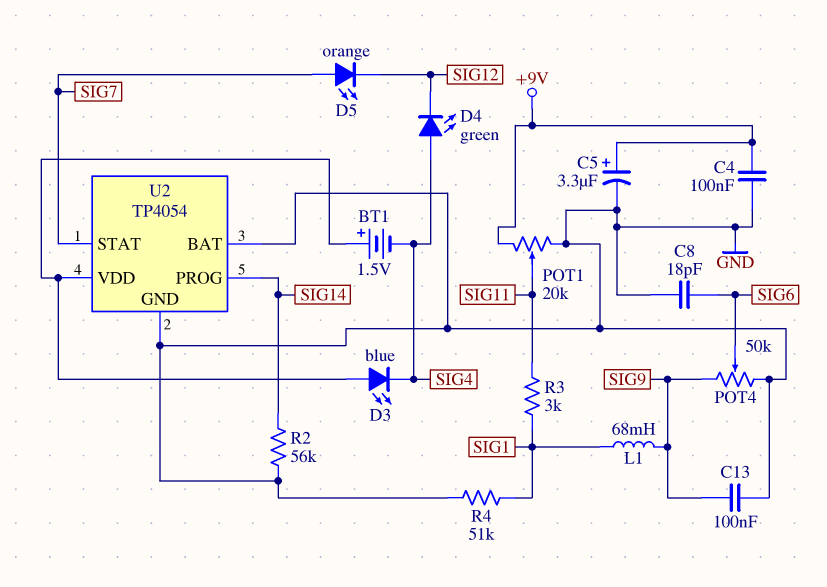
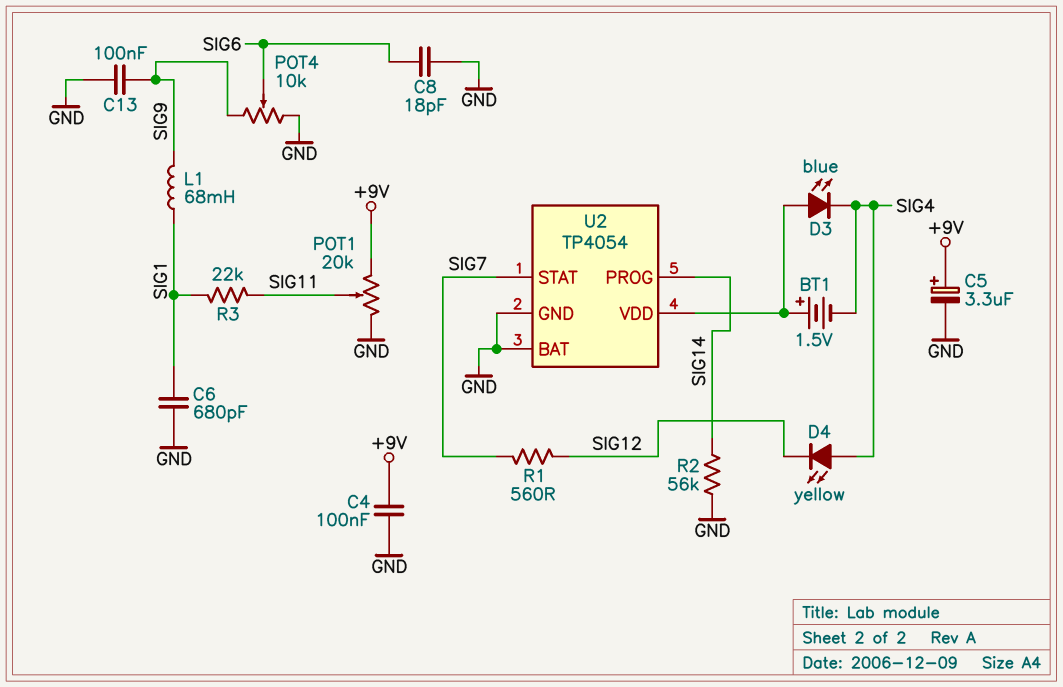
C6: none -> 680pF (GND, SIG1)
D4: LED green (A SIG4, K SIG12) -> LED yellow (A SIG4, K SIG12)
D5: LED orange (A SIG7, K SIG12) -> none
POT4: 50k (GND, SIG9, wiper SIG6) -> 10k (GND, SIG9, wiper SIG6)
R1: none -> 560 (SIG7, SIG12)
R3: 3k (SIG1, SIG11) -> 22k (SIG1, SIG11)
R4: 51k (GND, SIG1) -> none

